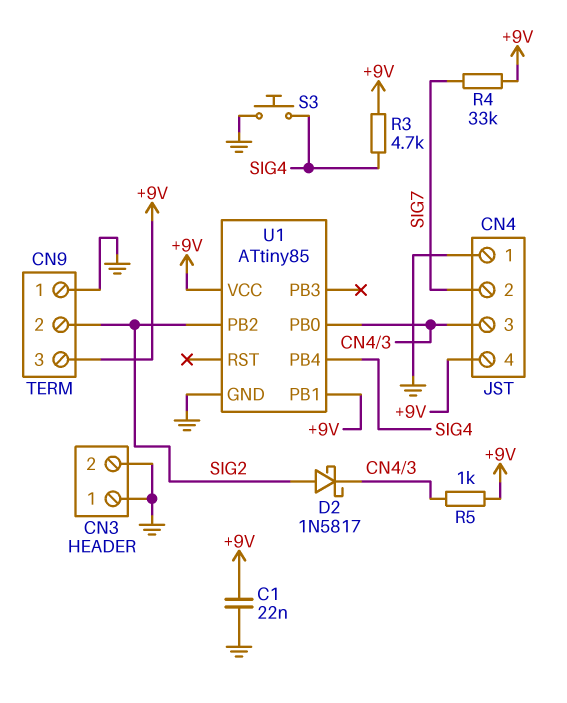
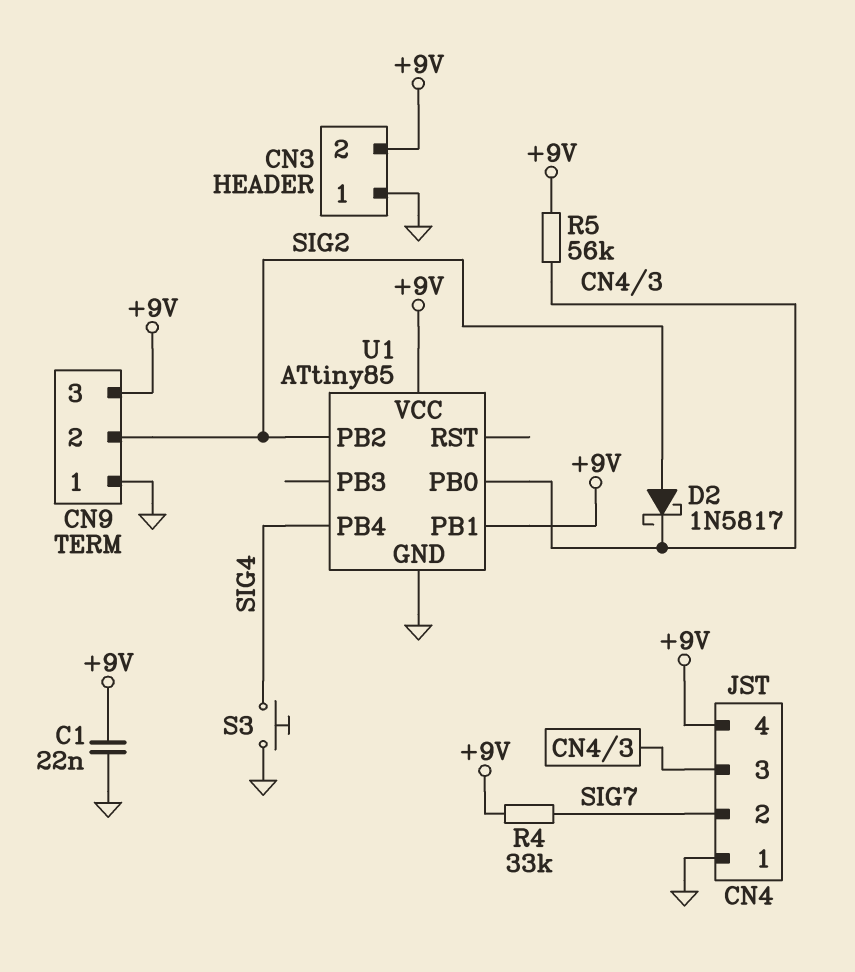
CN3 pin 2: GND -> +9V
R3: 4.7k (+9V, SIG4) -> none
R5: 1k (+9V, CN4/3) -> 56k (+9V, CN4/3)

